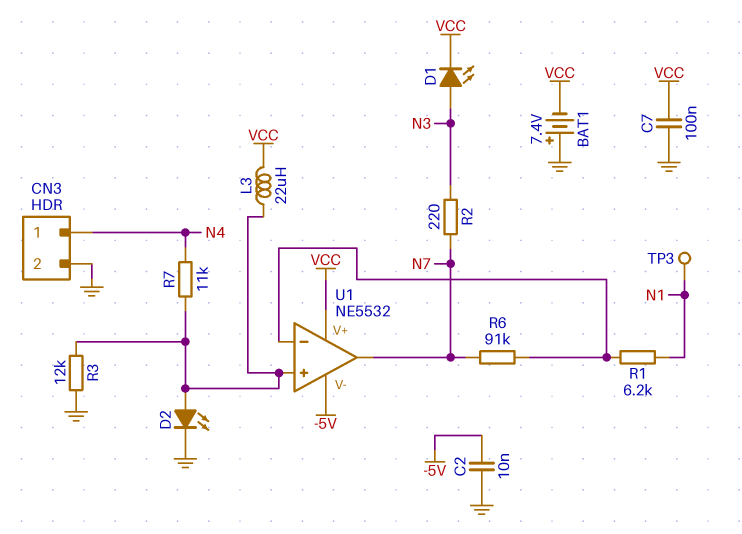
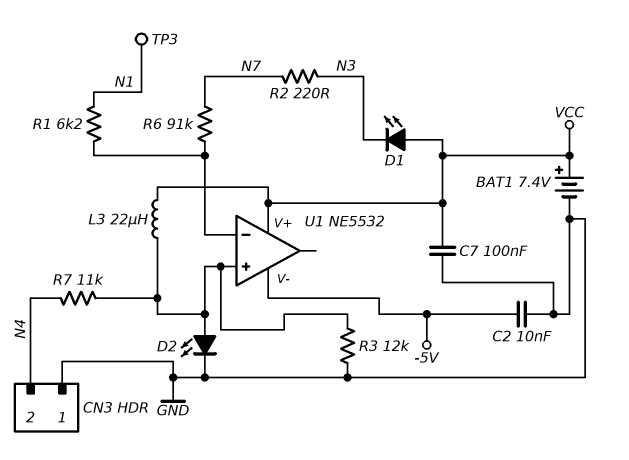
BAT1: 7.4V (plus GND, minus VCC) -> 7.4V (plus VCC, minus GND)
CN3 pin 1: N4 -> GND
CN3 pin 2: GND -> N4
D1: LED (A N3, K VCC) -> LED (A VCC, K N3)
U1 pin out: N7 -> none

